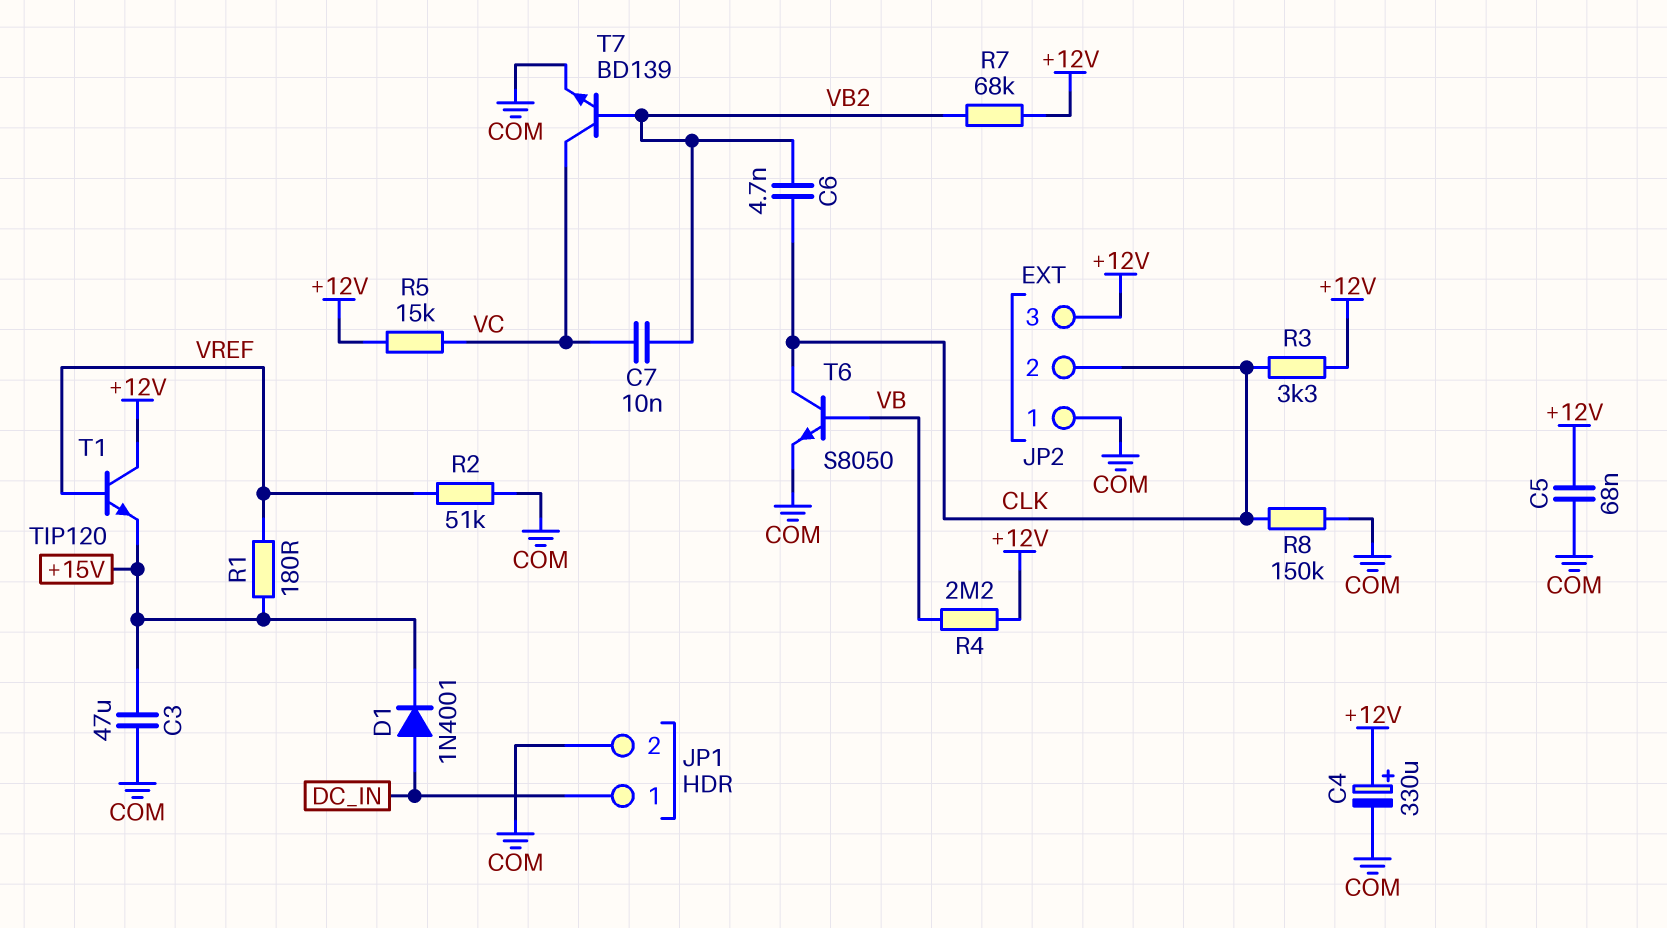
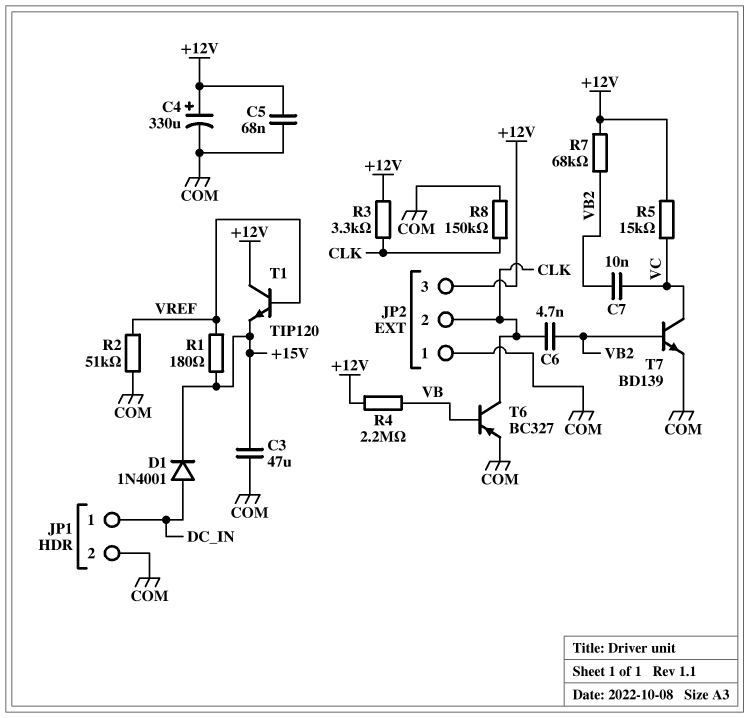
T6: NPN S8050 (B VB, C CLK, E COM) -> PNP BC327 (B VB, C CLK, E COM)

